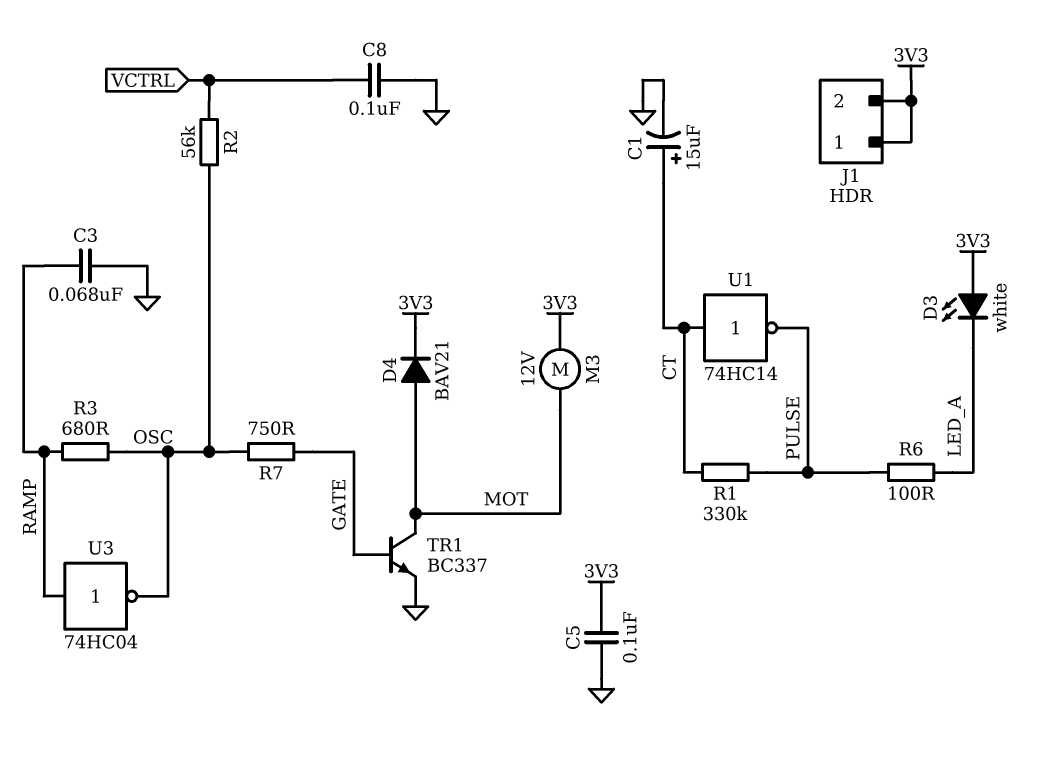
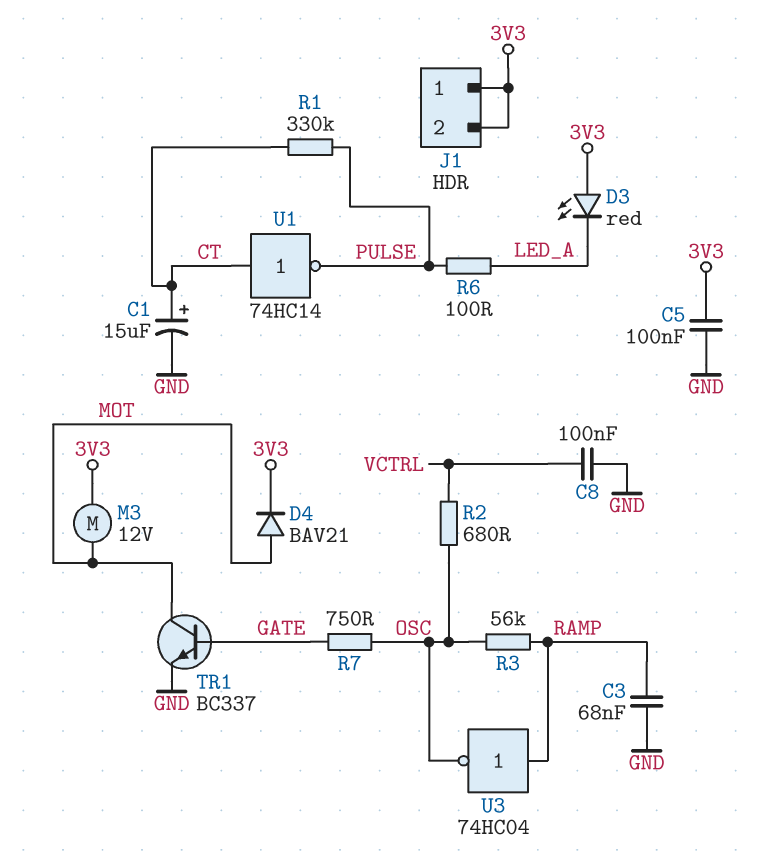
D3: LED white (A 3V3, K LED_A) -> LED red (A 3V3, K LED_A)
R2: 56k (OSC, VCTRL) -> 680 (OSC, VCTRL)
R3: 680 (OSC, RAMP) -> 56k (OSC, RAMP)

